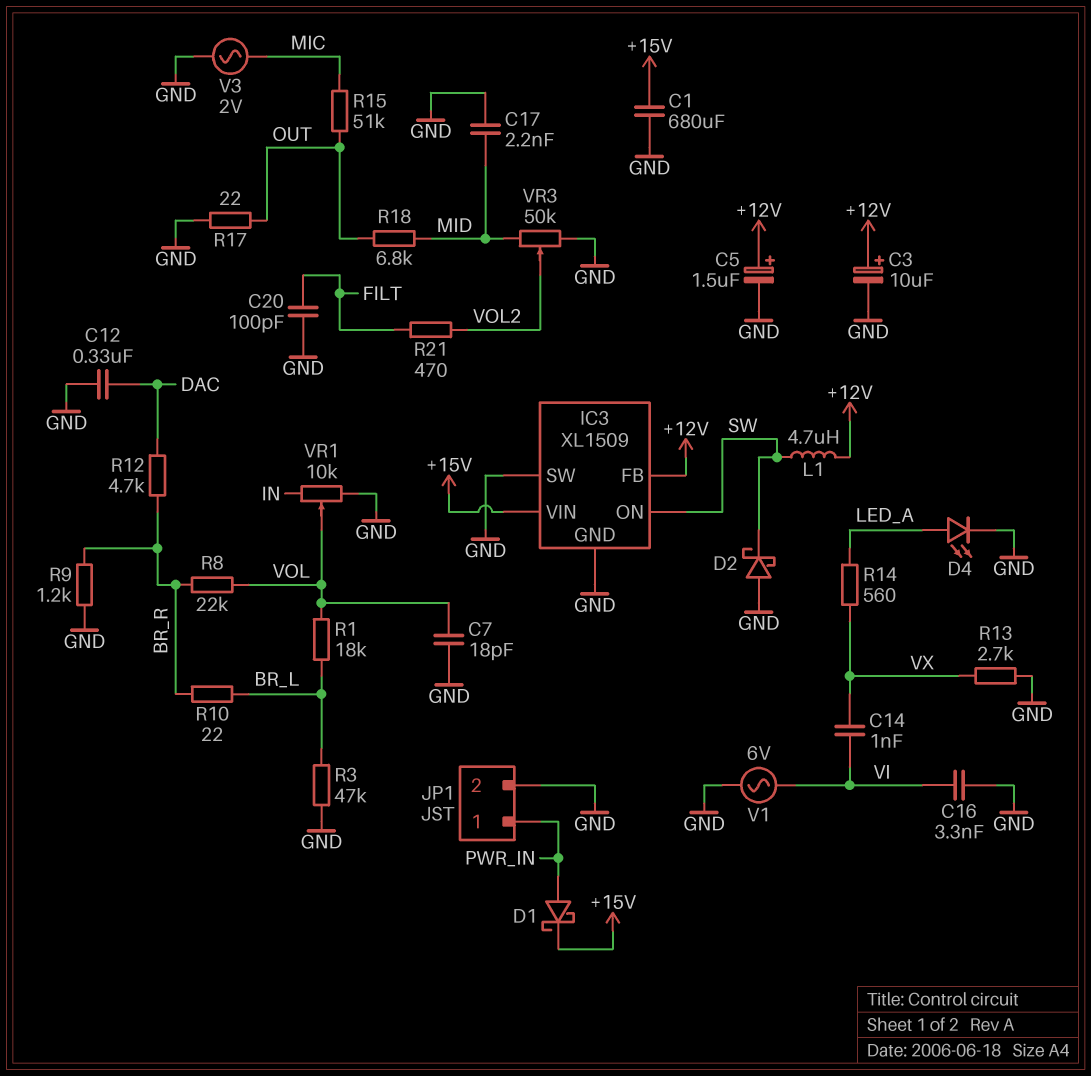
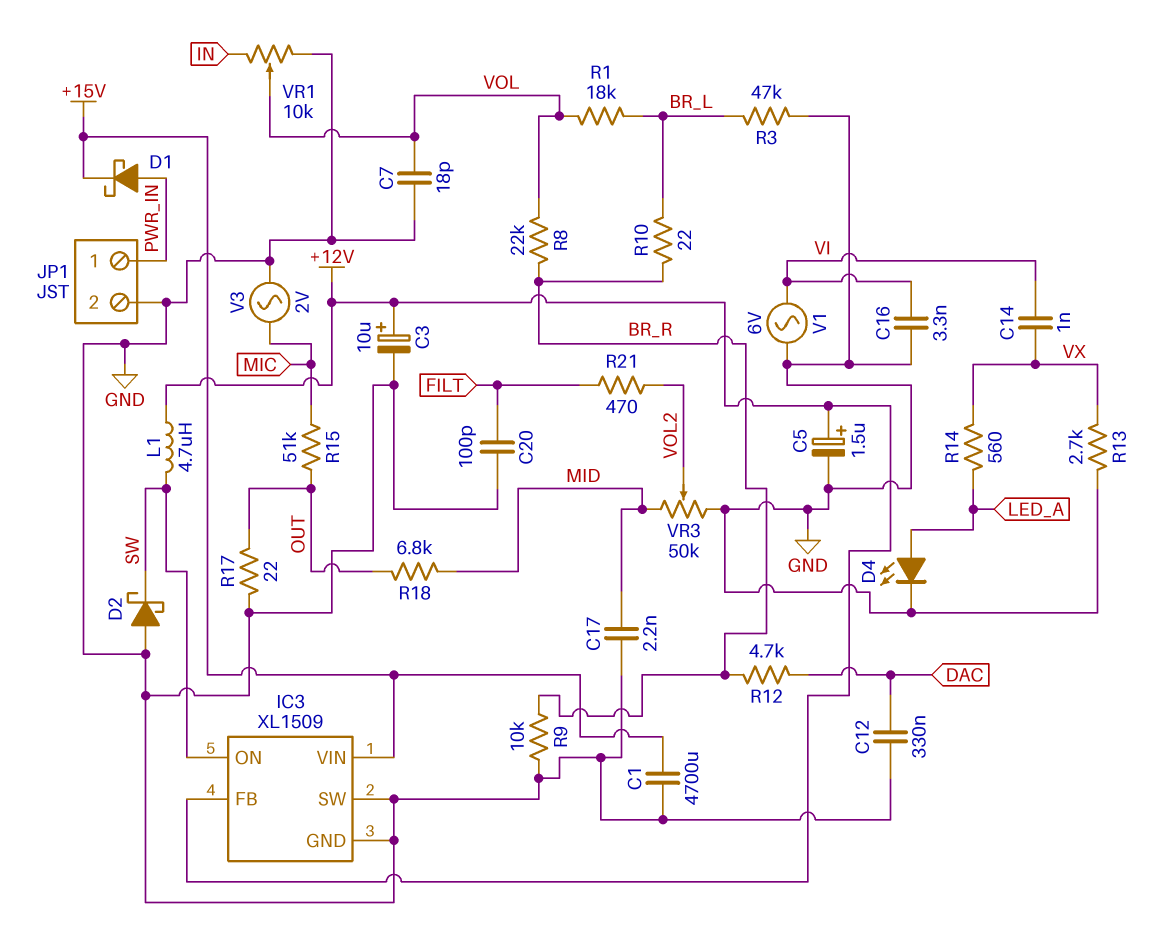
C1: 680uF (+15V, GND) -> 4700uF (+15V, GND)
R9: 1.2k (BR_R, GND) -> 10k (BR_R, GND)

